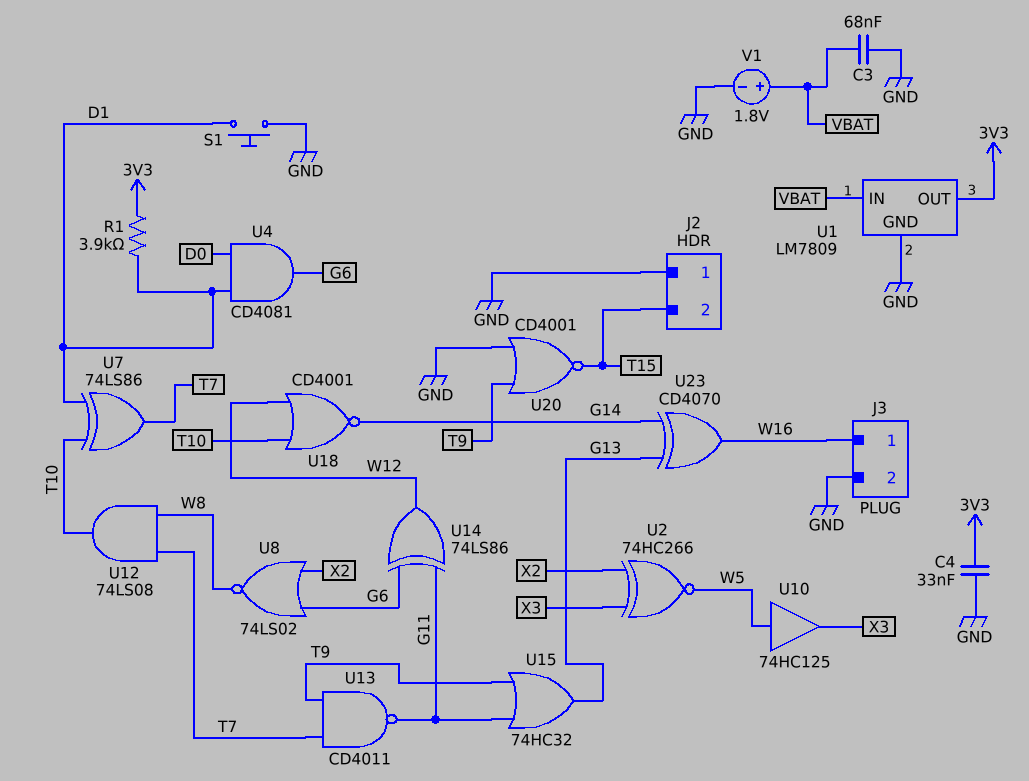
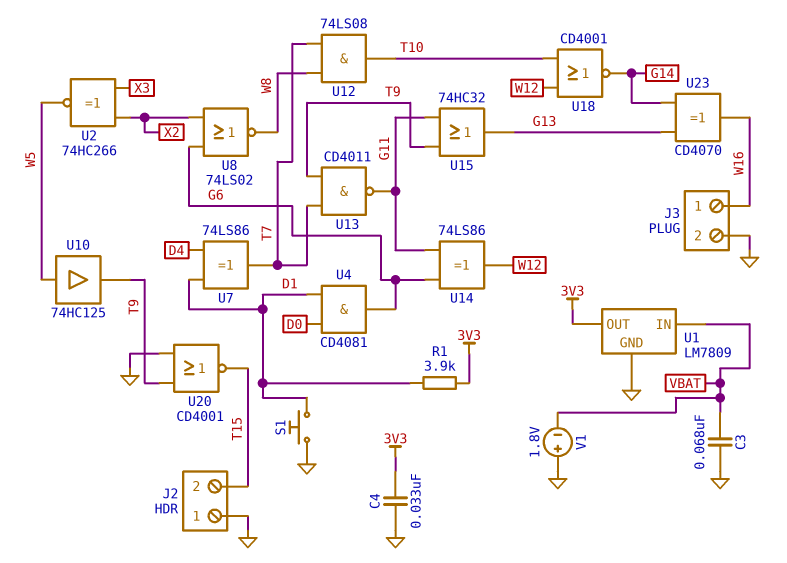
U7: XOR 74LS86 (in D1, in T10, out T7) -> XOR 74LS86 (in D1, in D4, out T7)
U10: buffer 74HC125 (in W5, out X3) -> buffer 74HC125 (in W5, out T9)
V1: 1.8V (plus VBAT, minus GND) -> 1.8V (plus GND, minus VBAT)

